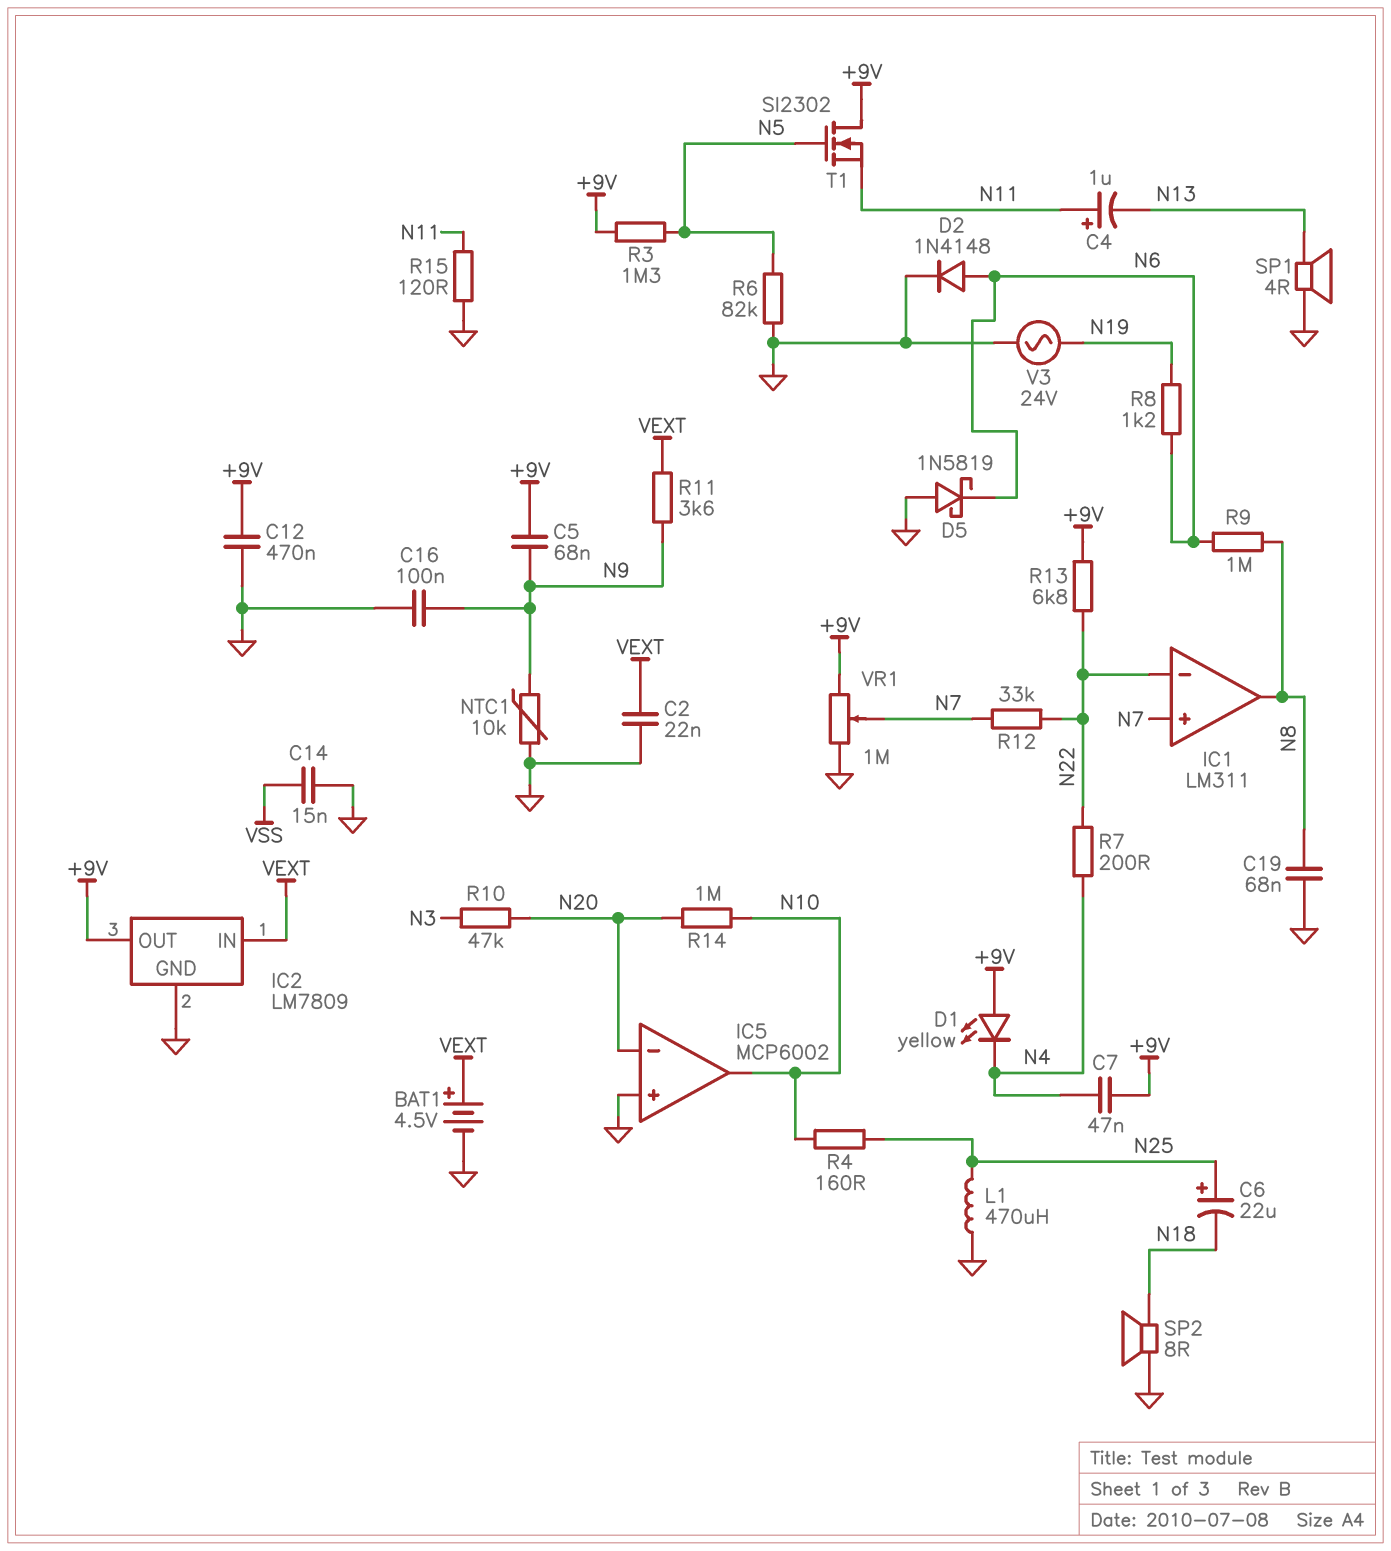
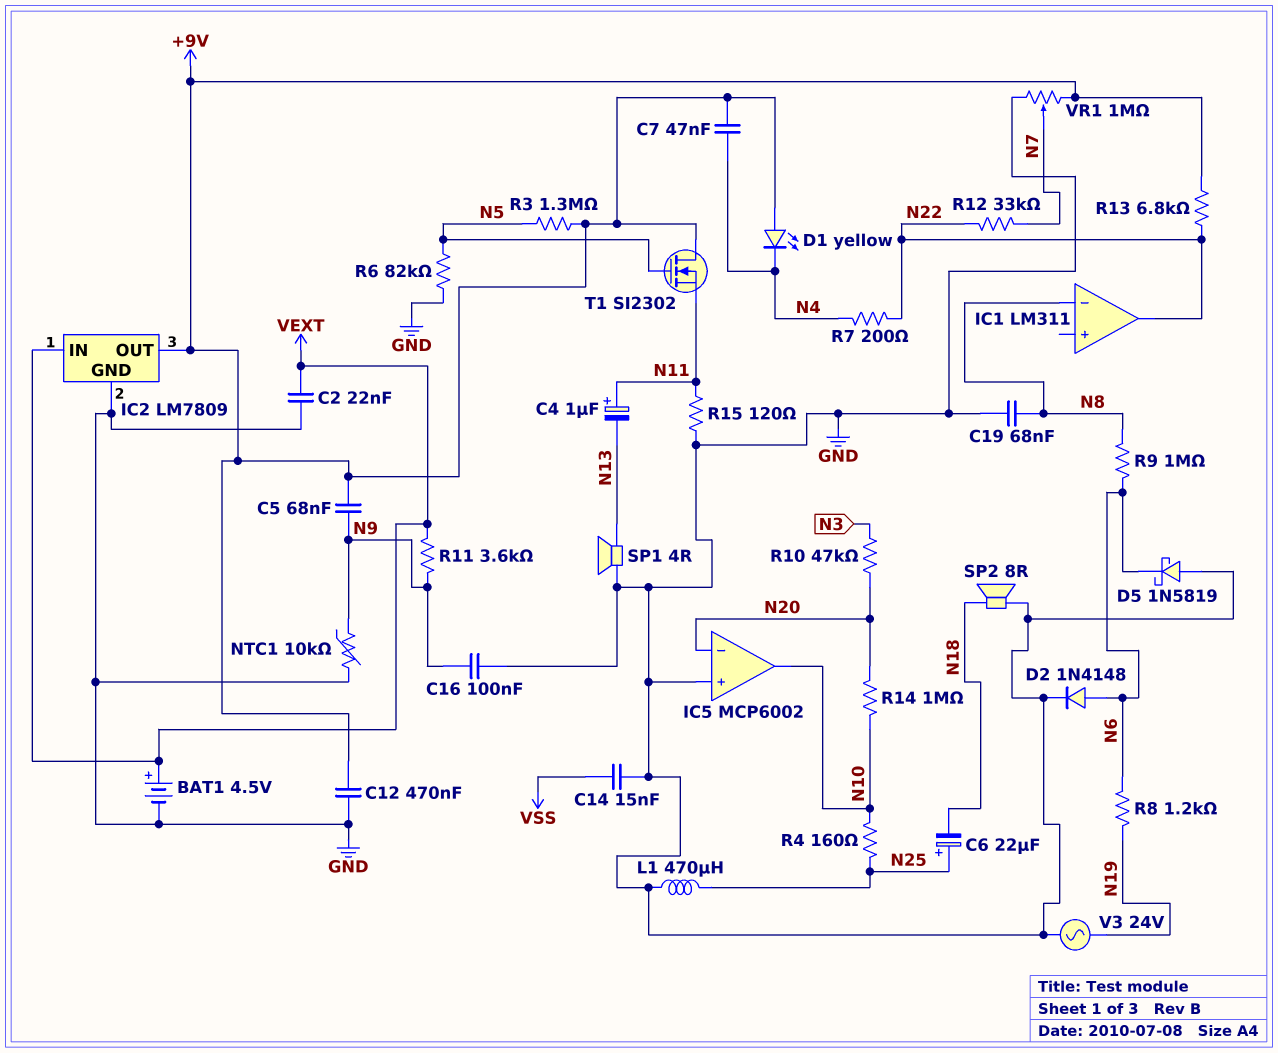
IC1 pin in+: N7 -> none
IC1 pin in-: N22 -> N8
IC1 pin out: N8 -> N22

